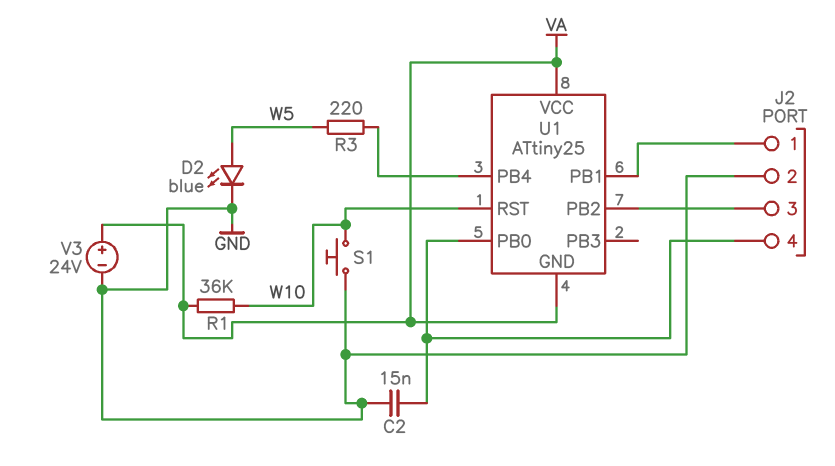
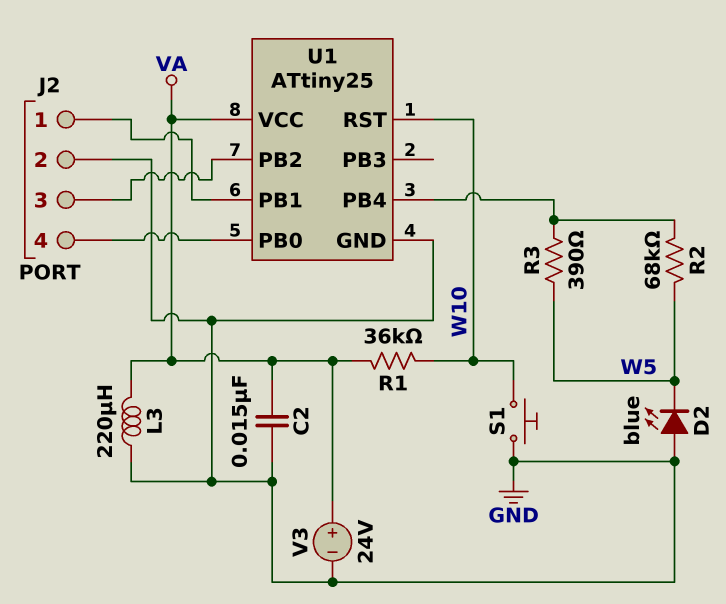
C2: 15nF (GND, J2/4) -> 15nF (GND, VA)
D2: LED blue (A W5, K GND) -> LED blue (A GND, K W5)
L3: none -> 220uH (GND, VA)
R2: none -> 68k (U1/PB4, W5)
R3: 220 (U1/PB4, W5) -> 390 (U1/PB4, W5)
U1 pin GND: VA -> GND

